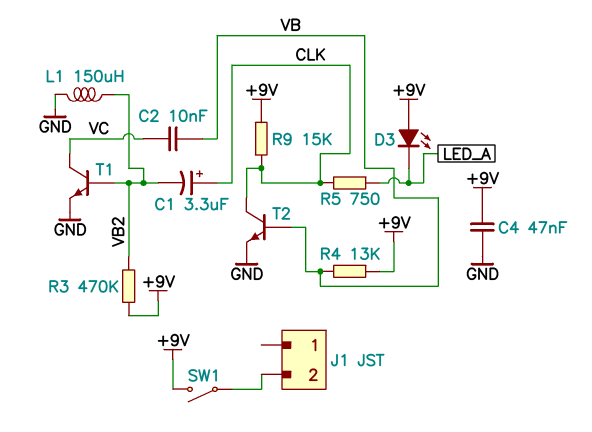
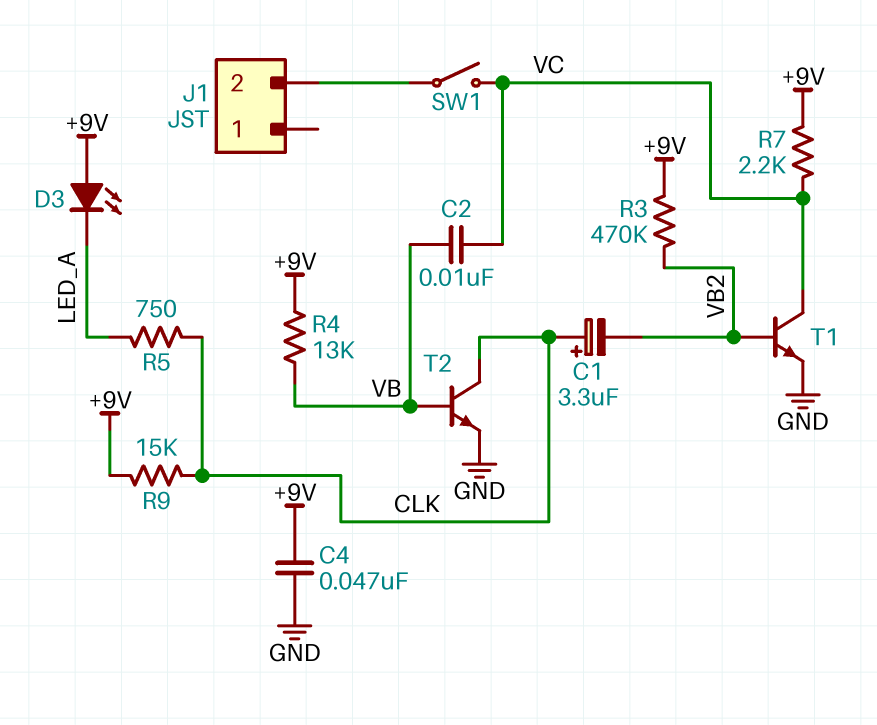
L1: 150uH (GND, VB2) -> none
R7: none -> 2.2k (+9V, VC)
SW1: switch (+9V, J1/2) -> switch (J1/2, VC)

